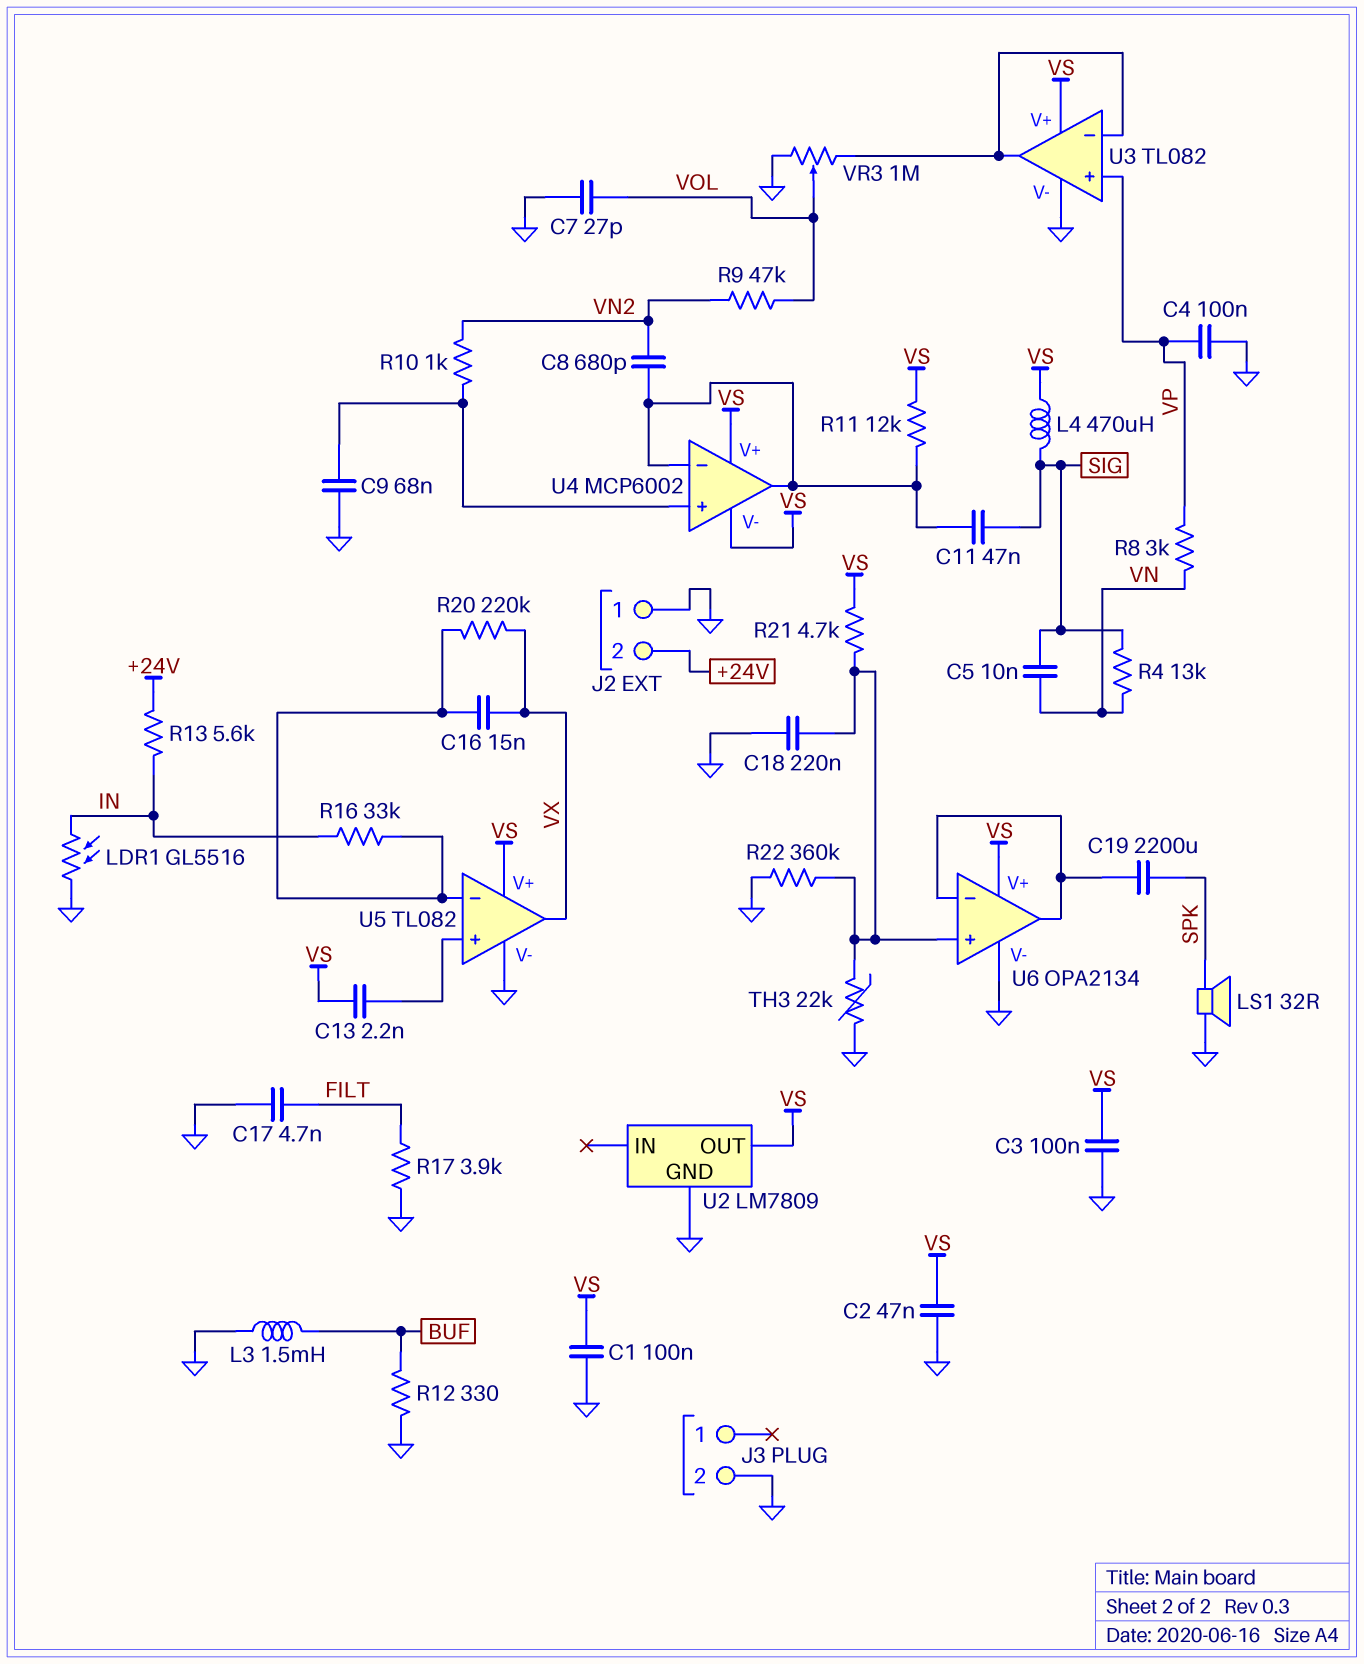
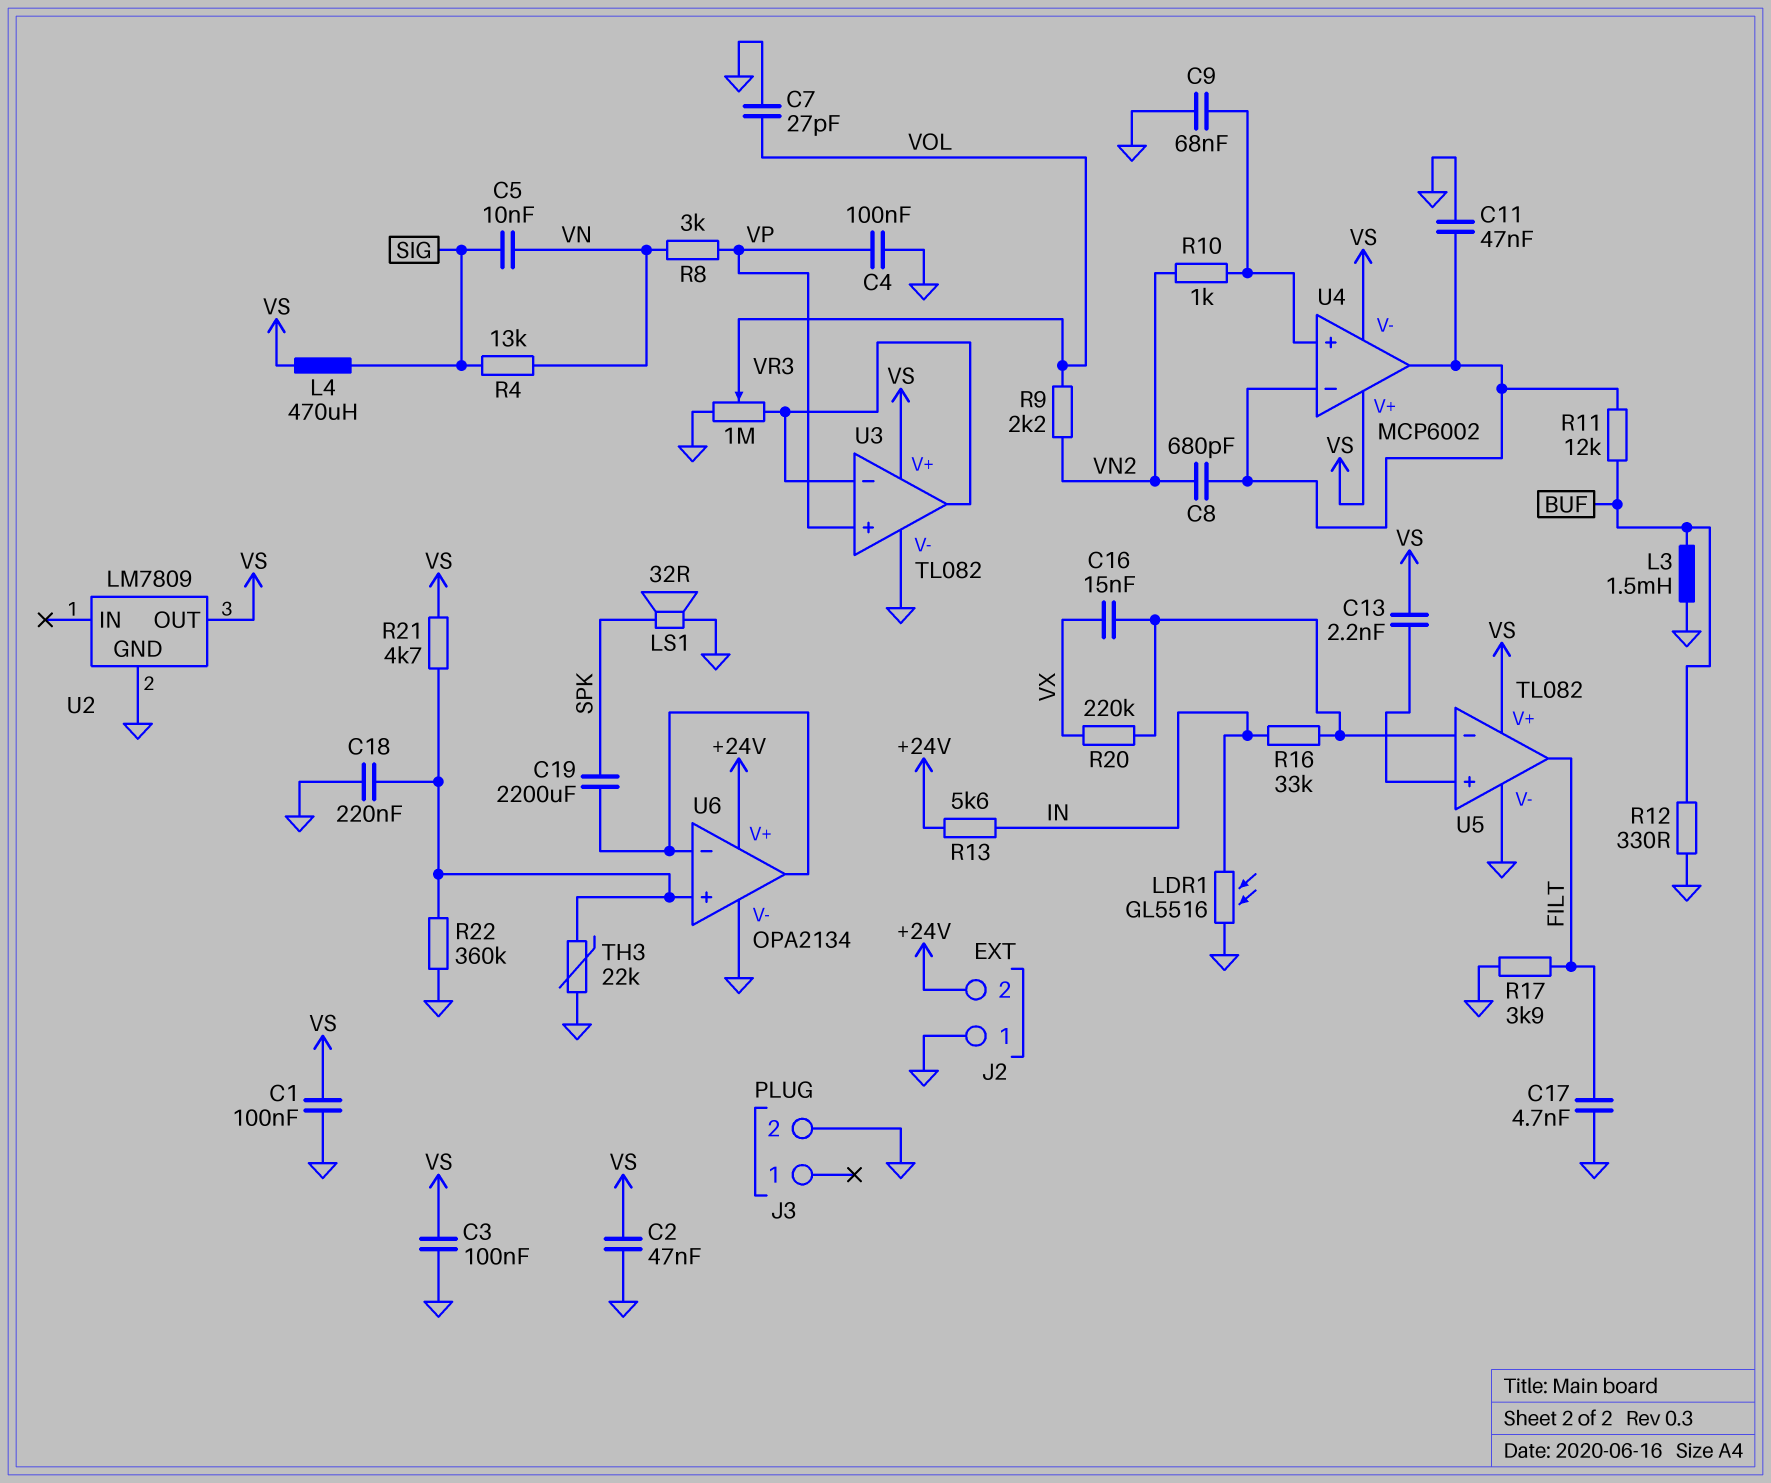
C11: 47nF (SIG, U4/in-) -> 47nF (GND, U4/in-)
R9: 47k (VN2, VOL) -> 2.2k (VN2, VOL)
R11: 12k (U4/in-, VS) -> 12k (BUF, U4/in-)
U5 pin out: VX -> FILT
U6 pin V+: VS -> +24V

